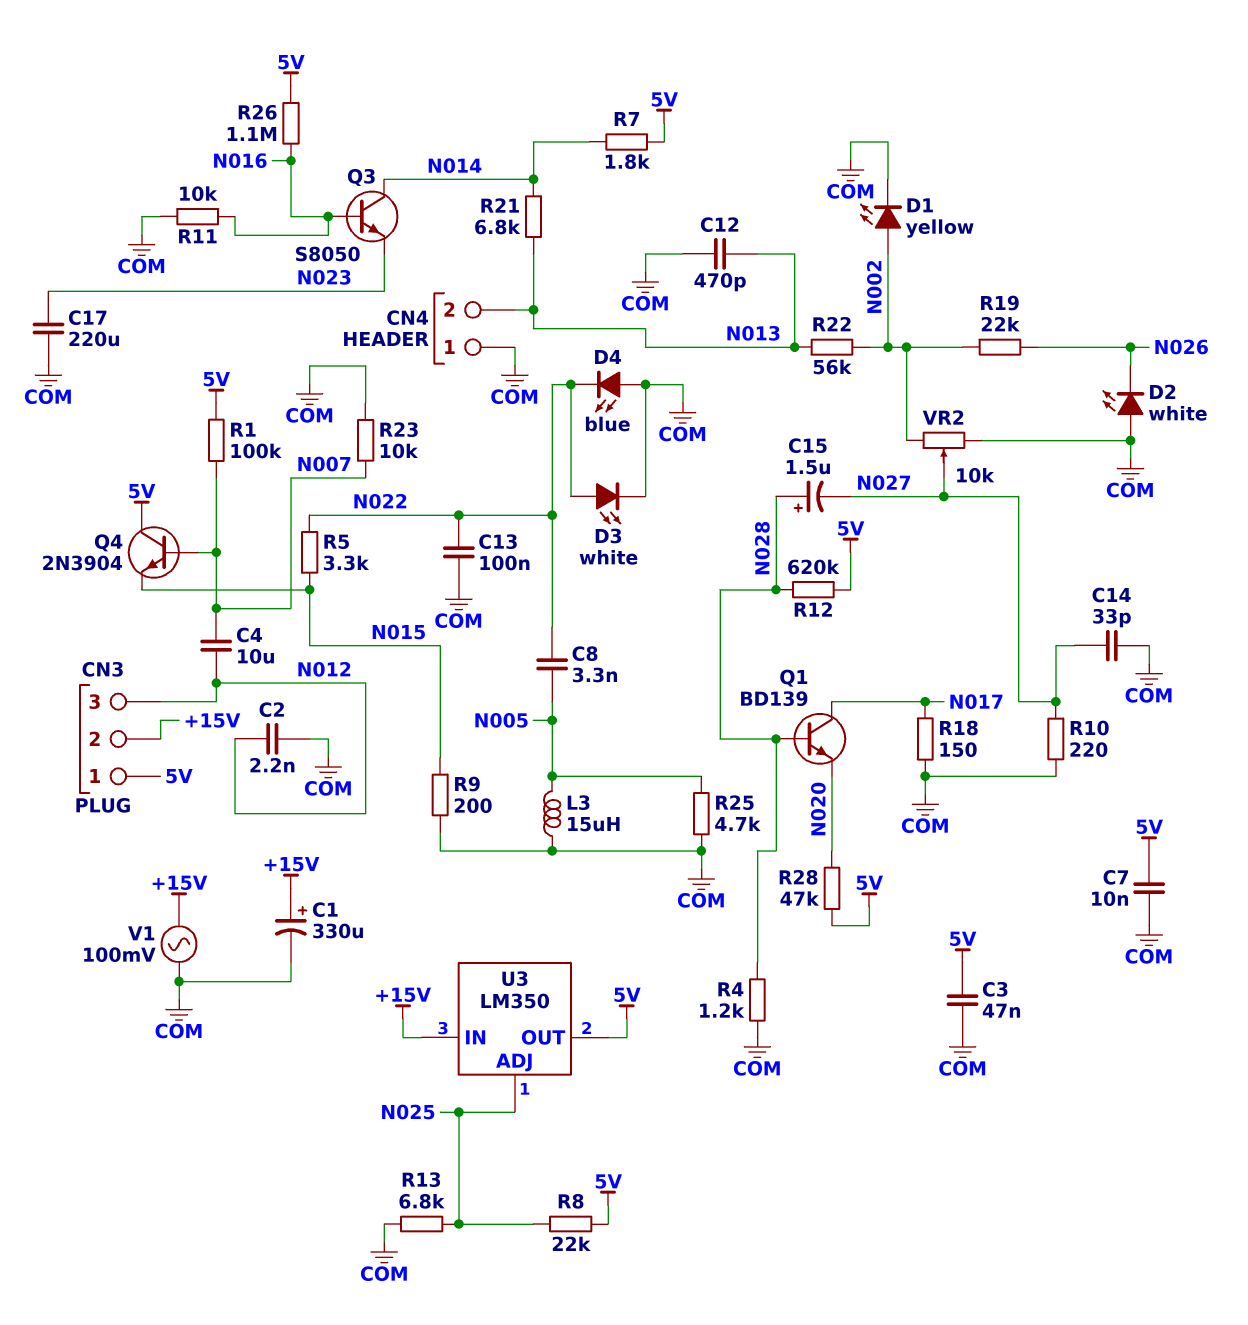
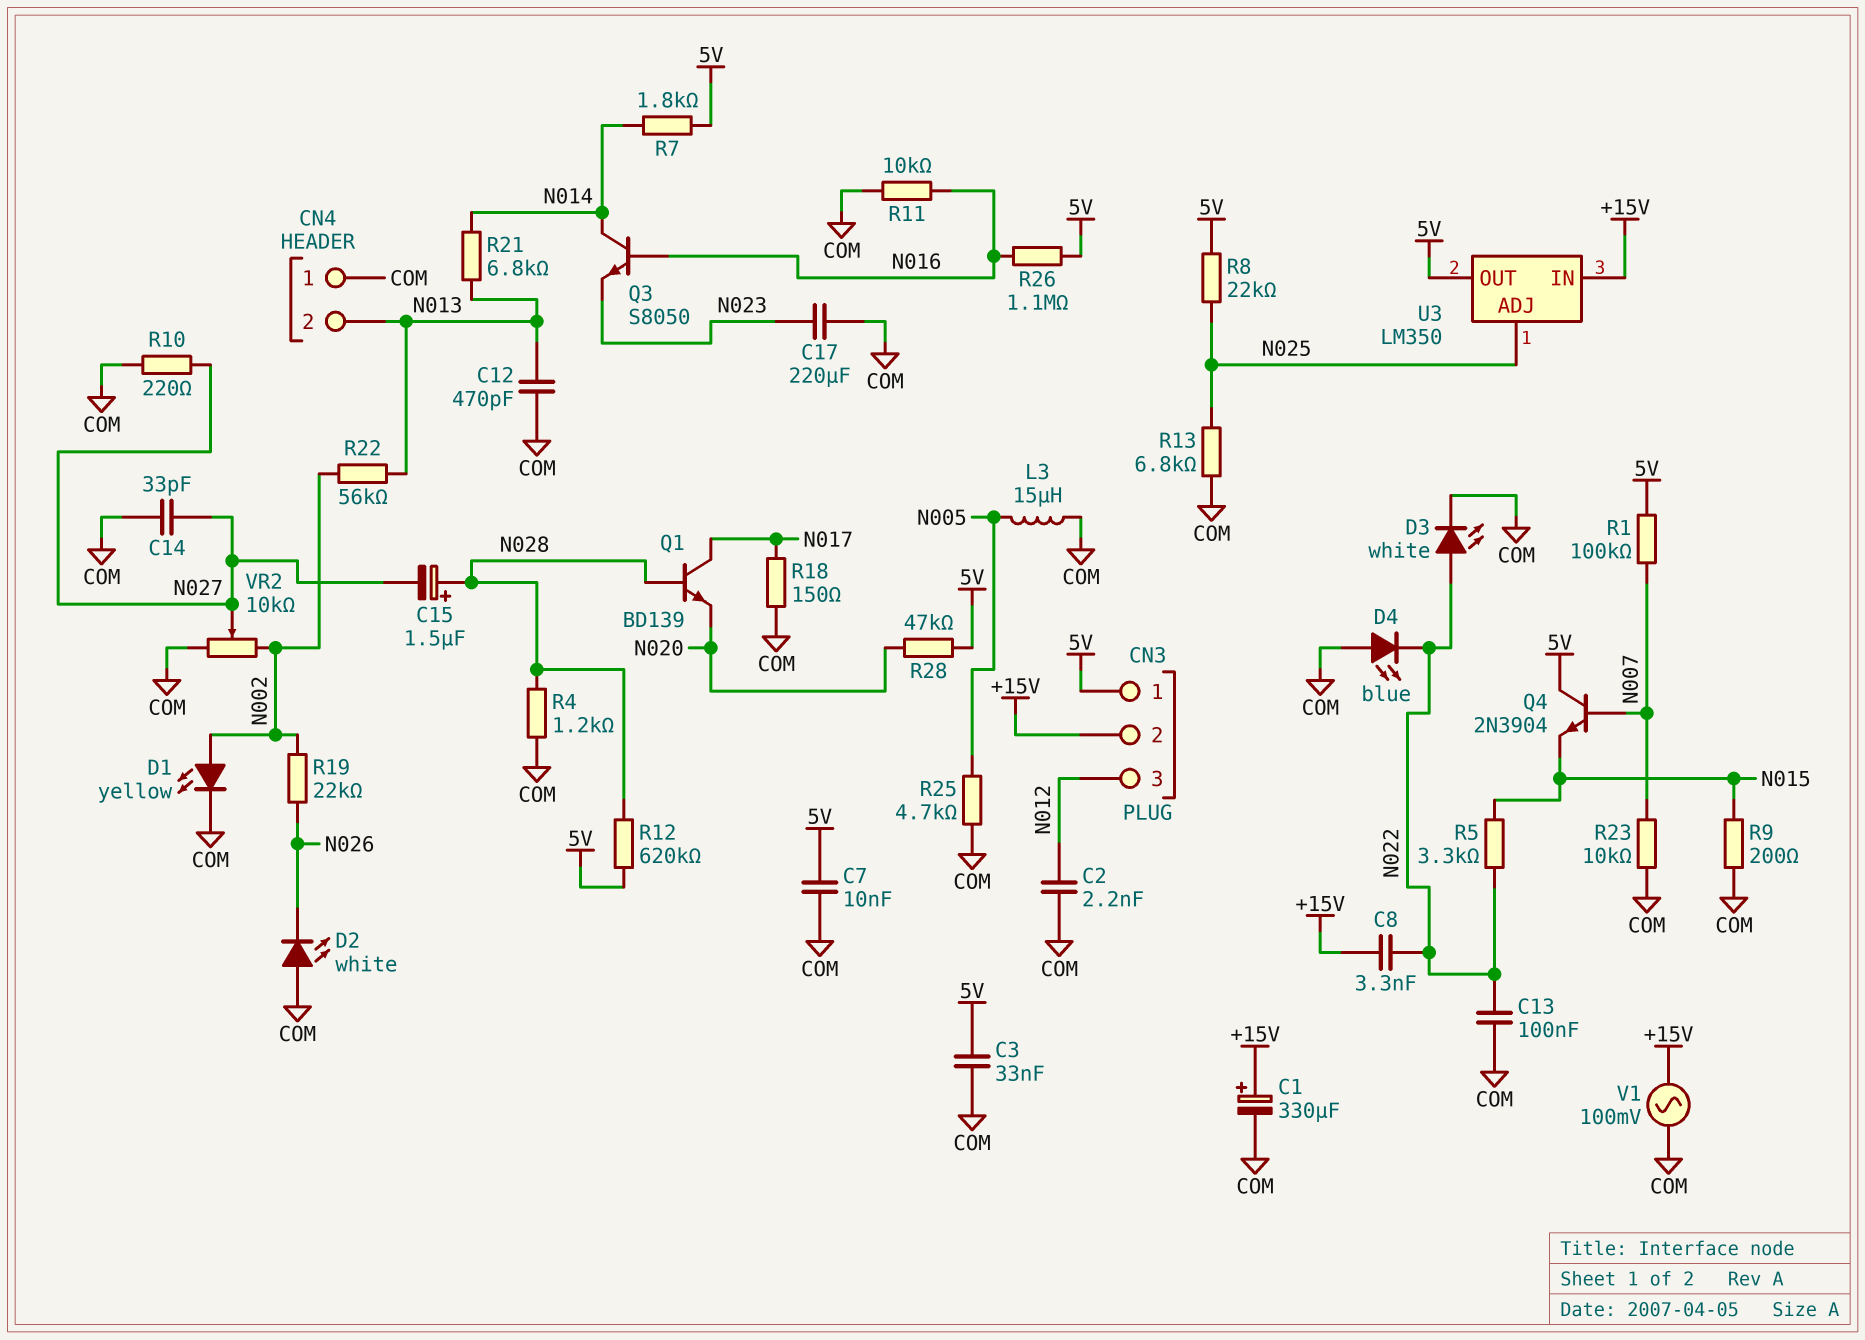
C3: 47nF (5V, COM) -> 33nF (5V, COM)
C4: 10uF (N007, N012) -> none
C8: 3.3nF (N005, N022) -> 3.3nF (+15V, N022)

